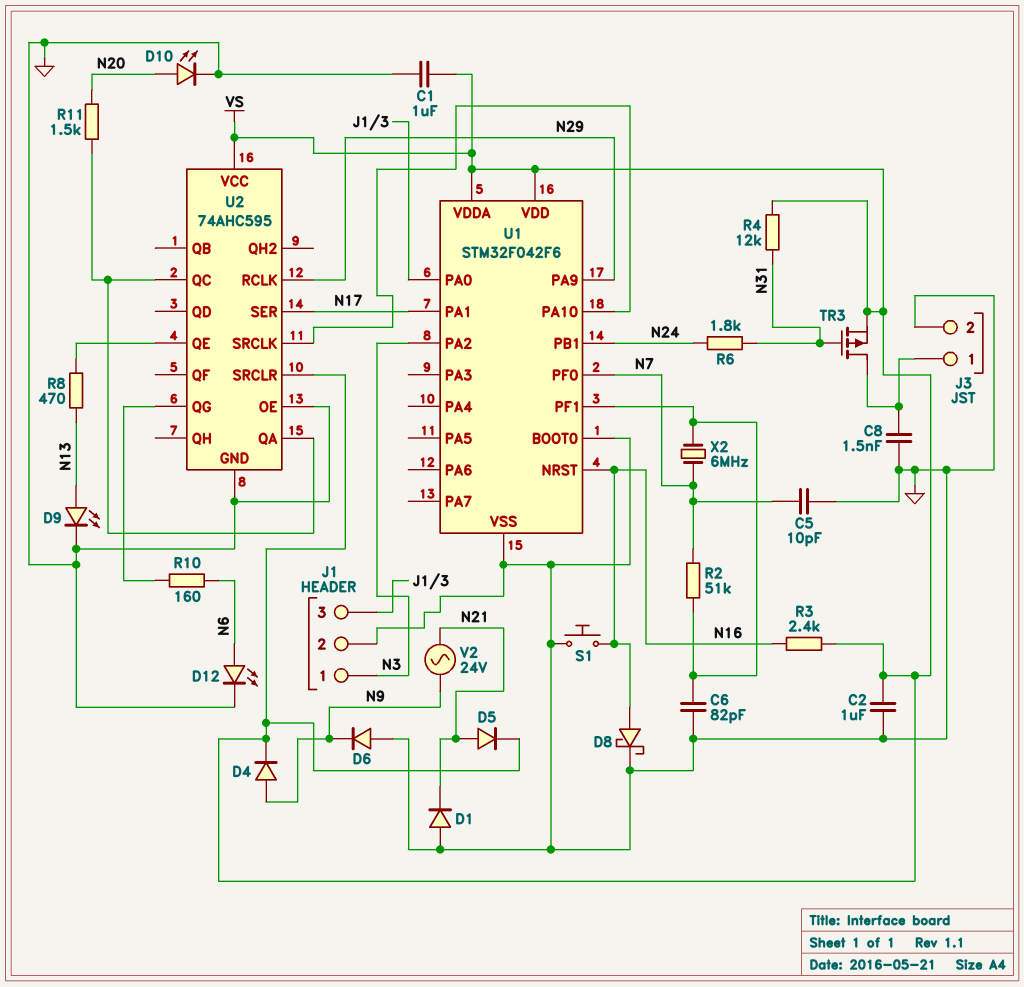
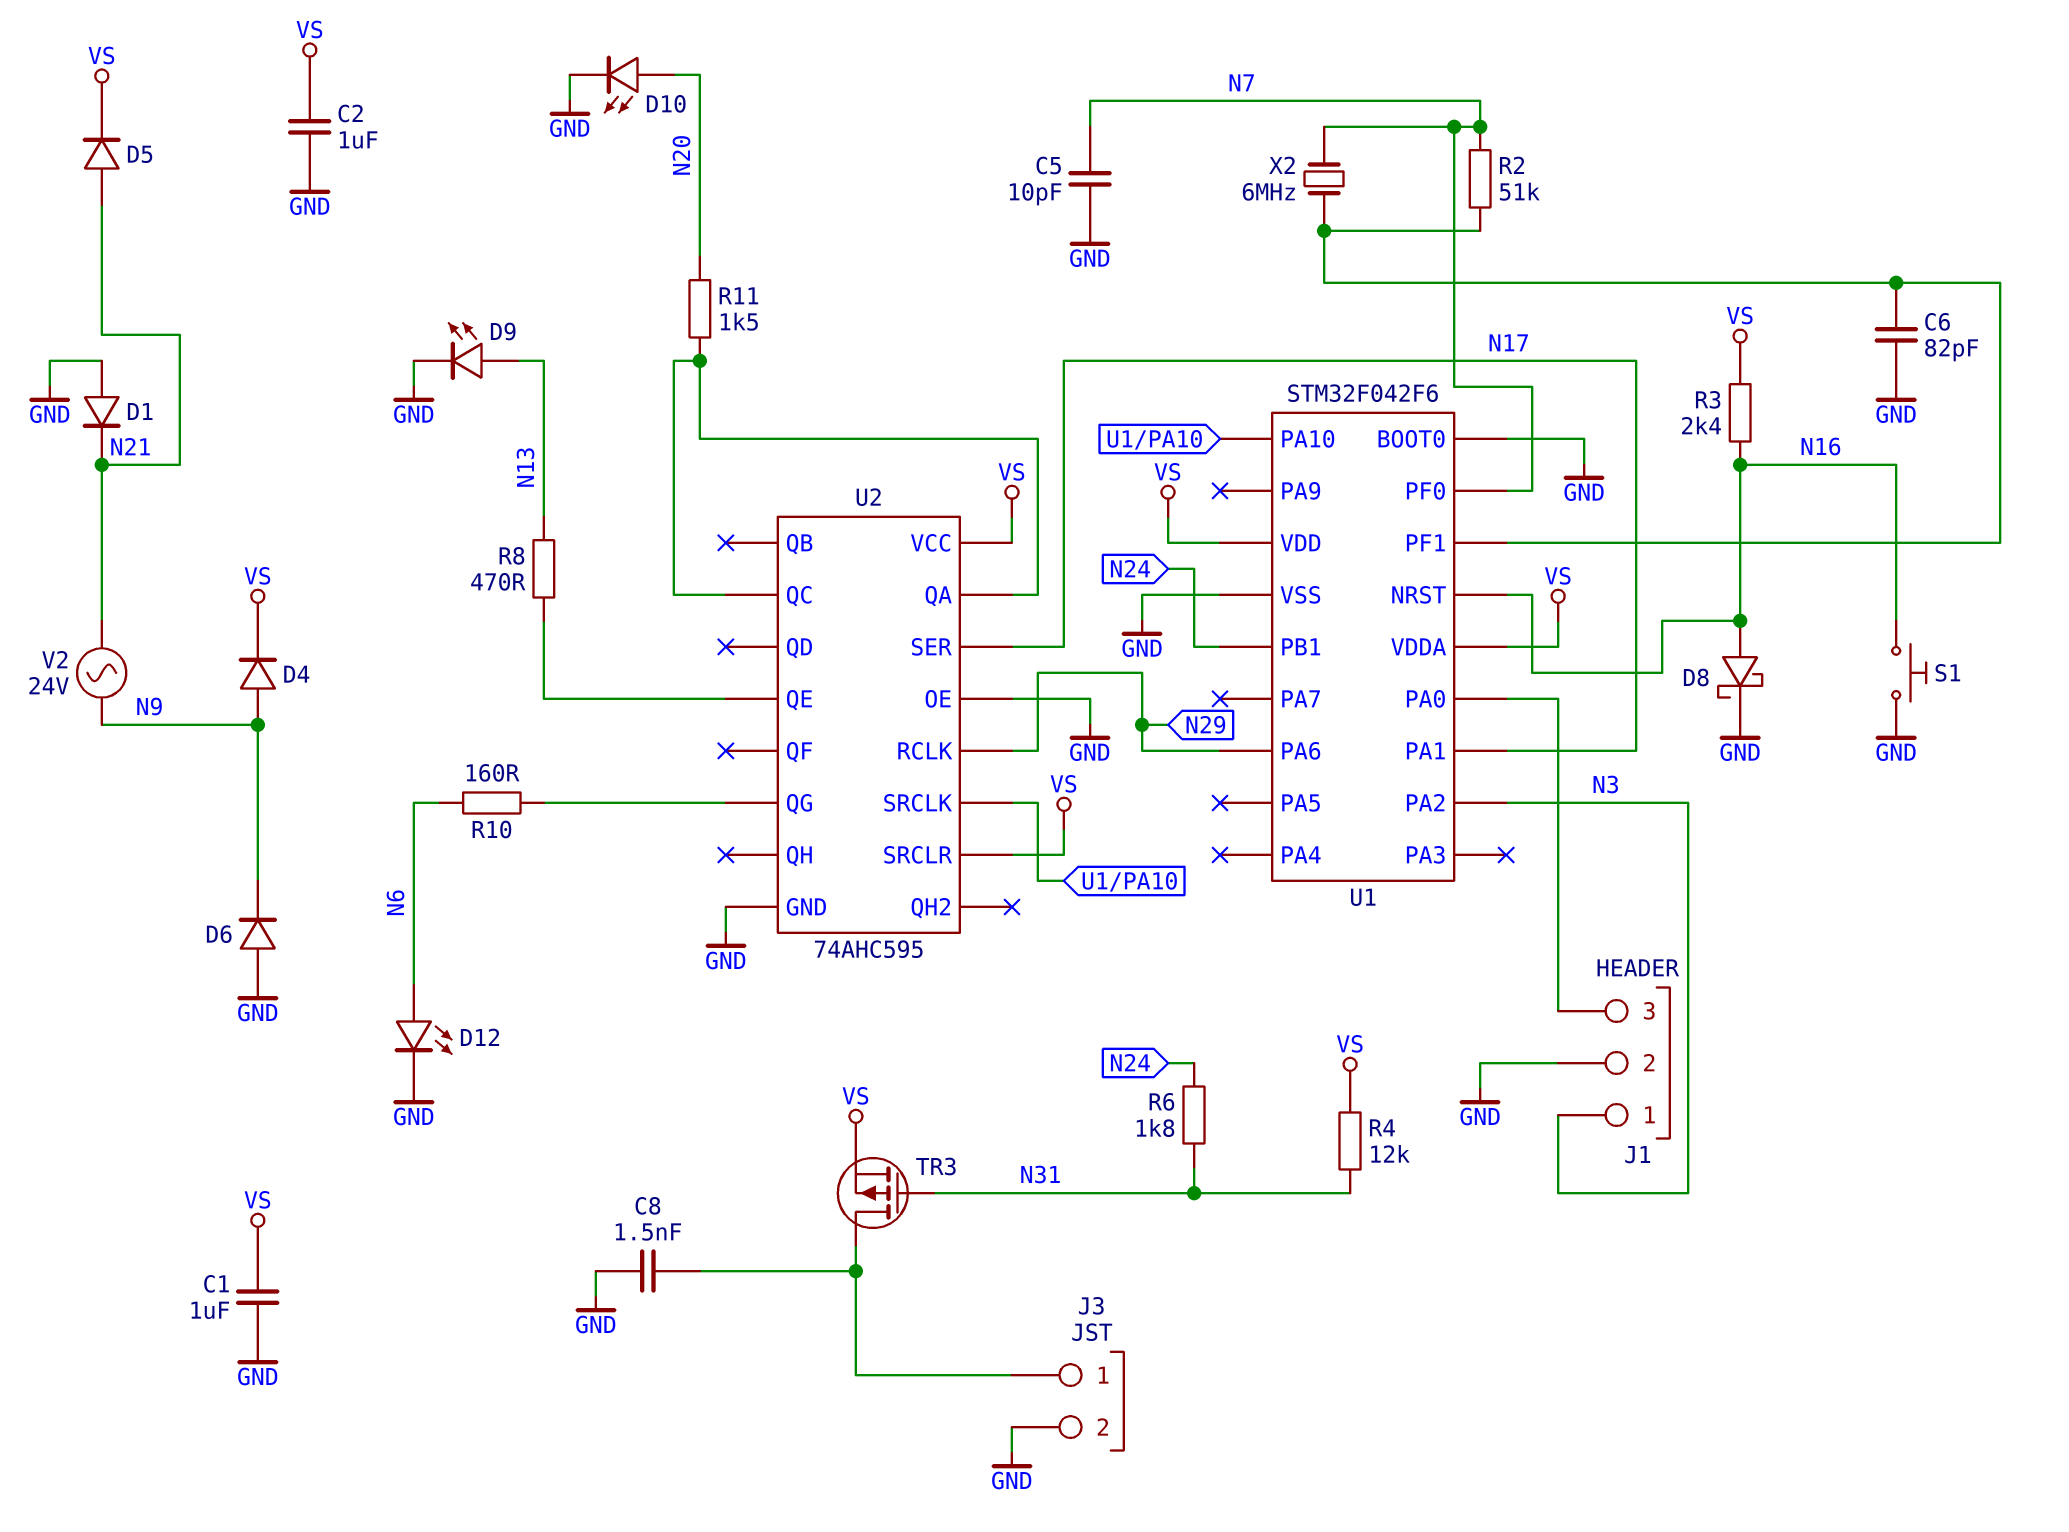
U1 pin PA6: none -> N29
U1 pin PA9: N29 -> none

